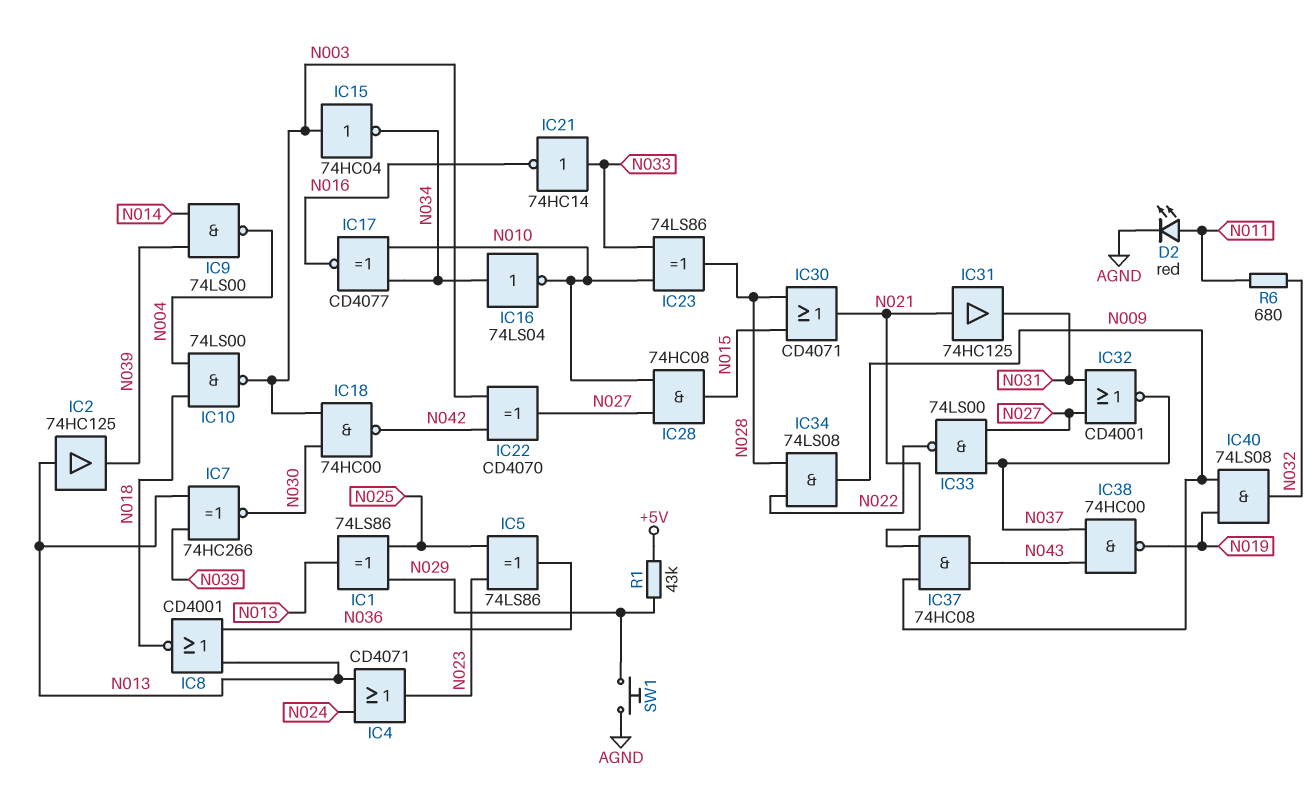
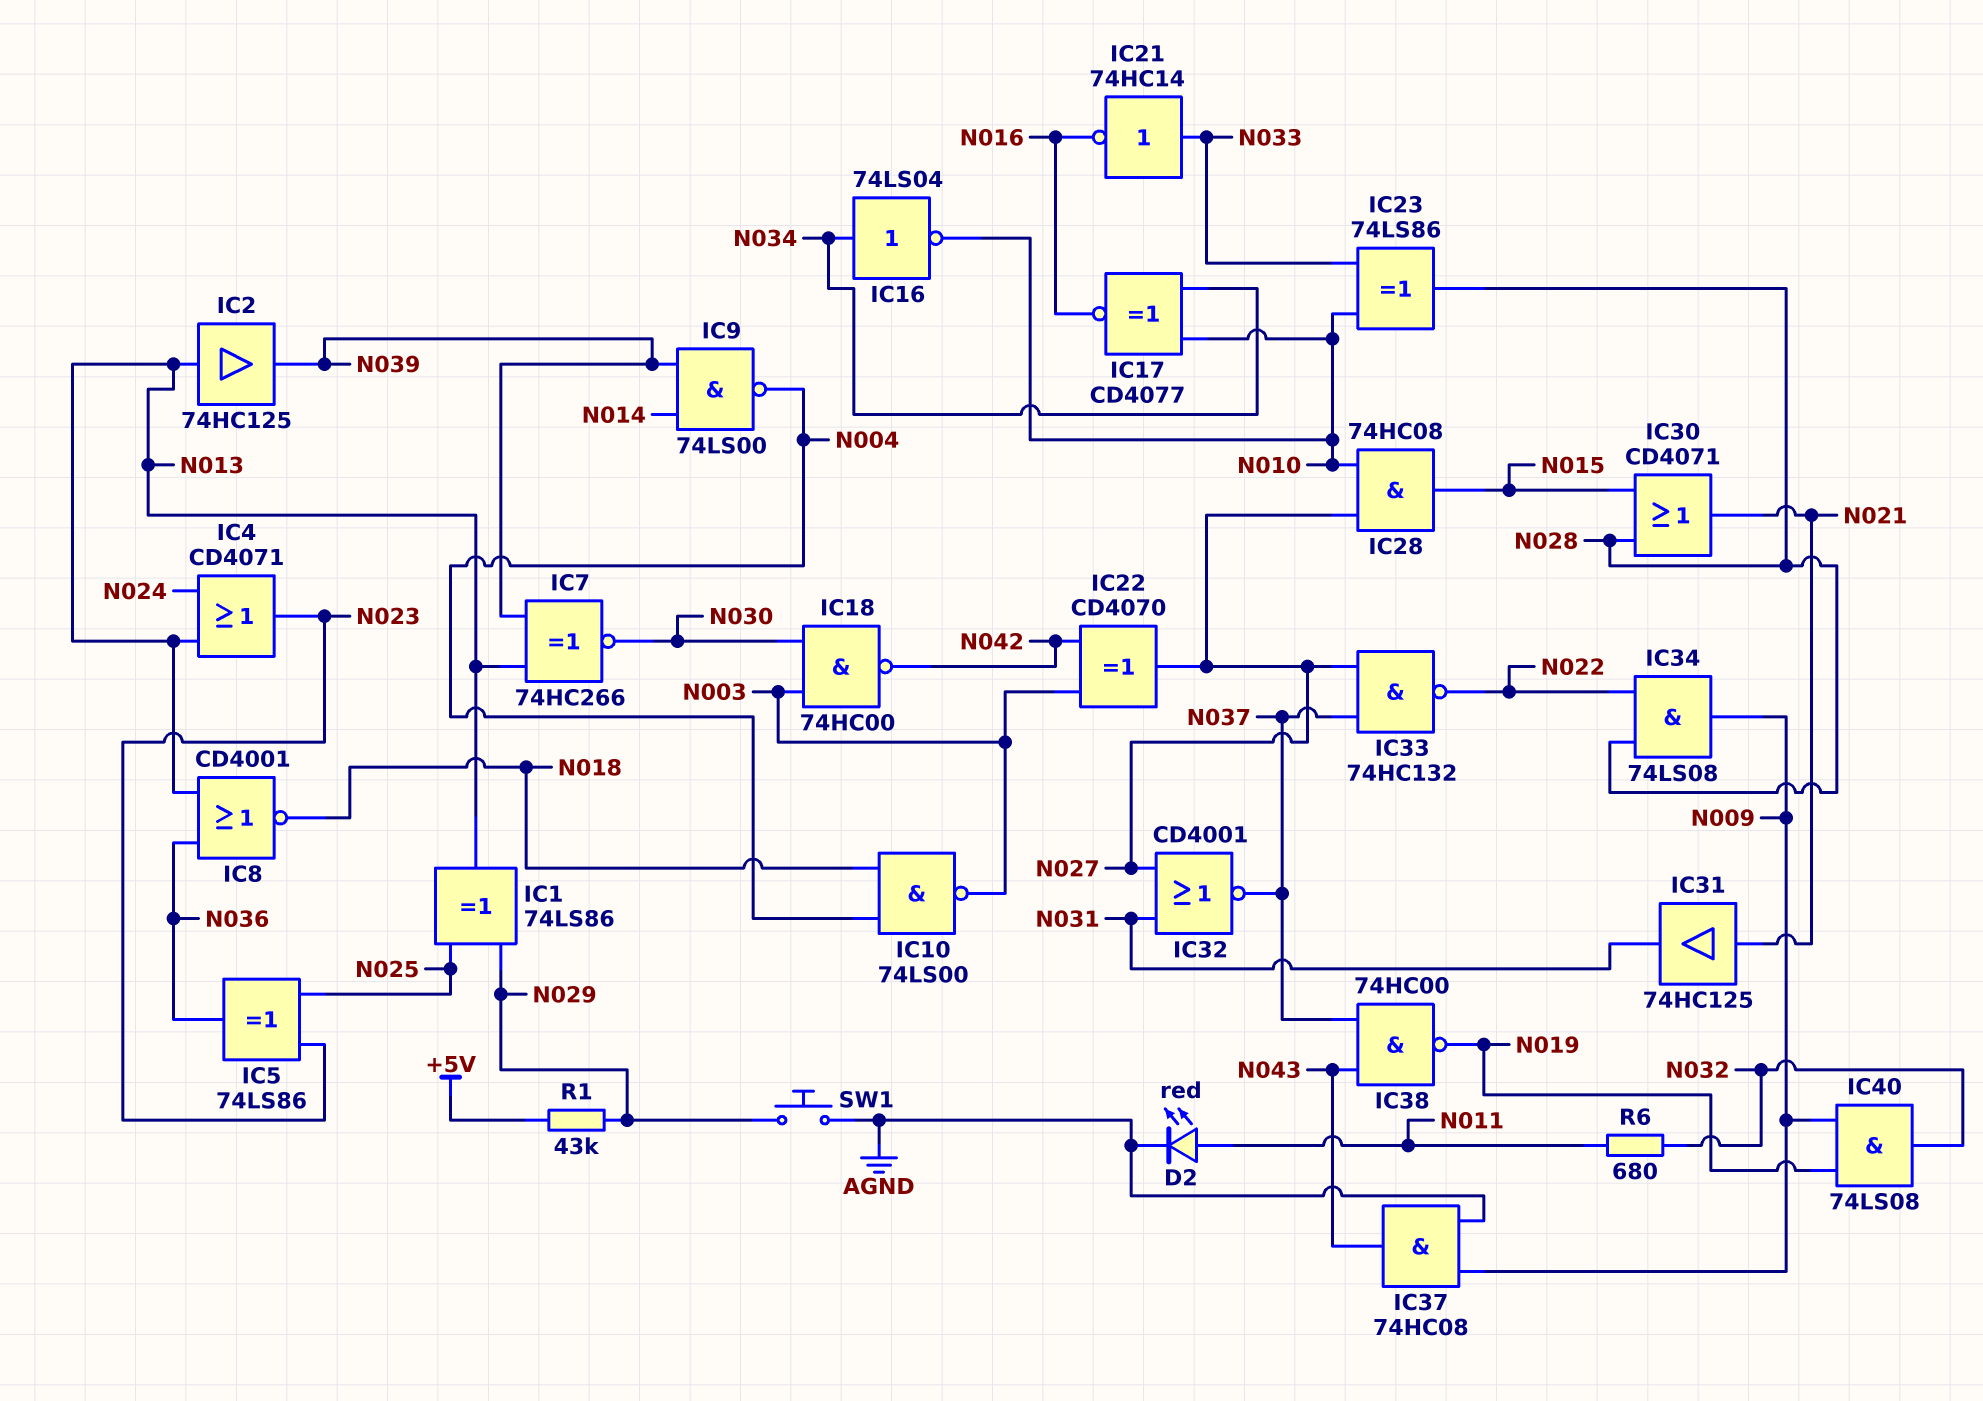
IC15: NOT 74HC04 (in N003, out N034) -> none
IC33: NAND 74LS00 (in N027, in N037, out N022) -> NAND 74HC132 (in N027, in N037, out N022)
IC37: AND 74HC08 (in N009, in N021, out N043) -> AND 74HC08 (in AGND, in N009, out N043)

